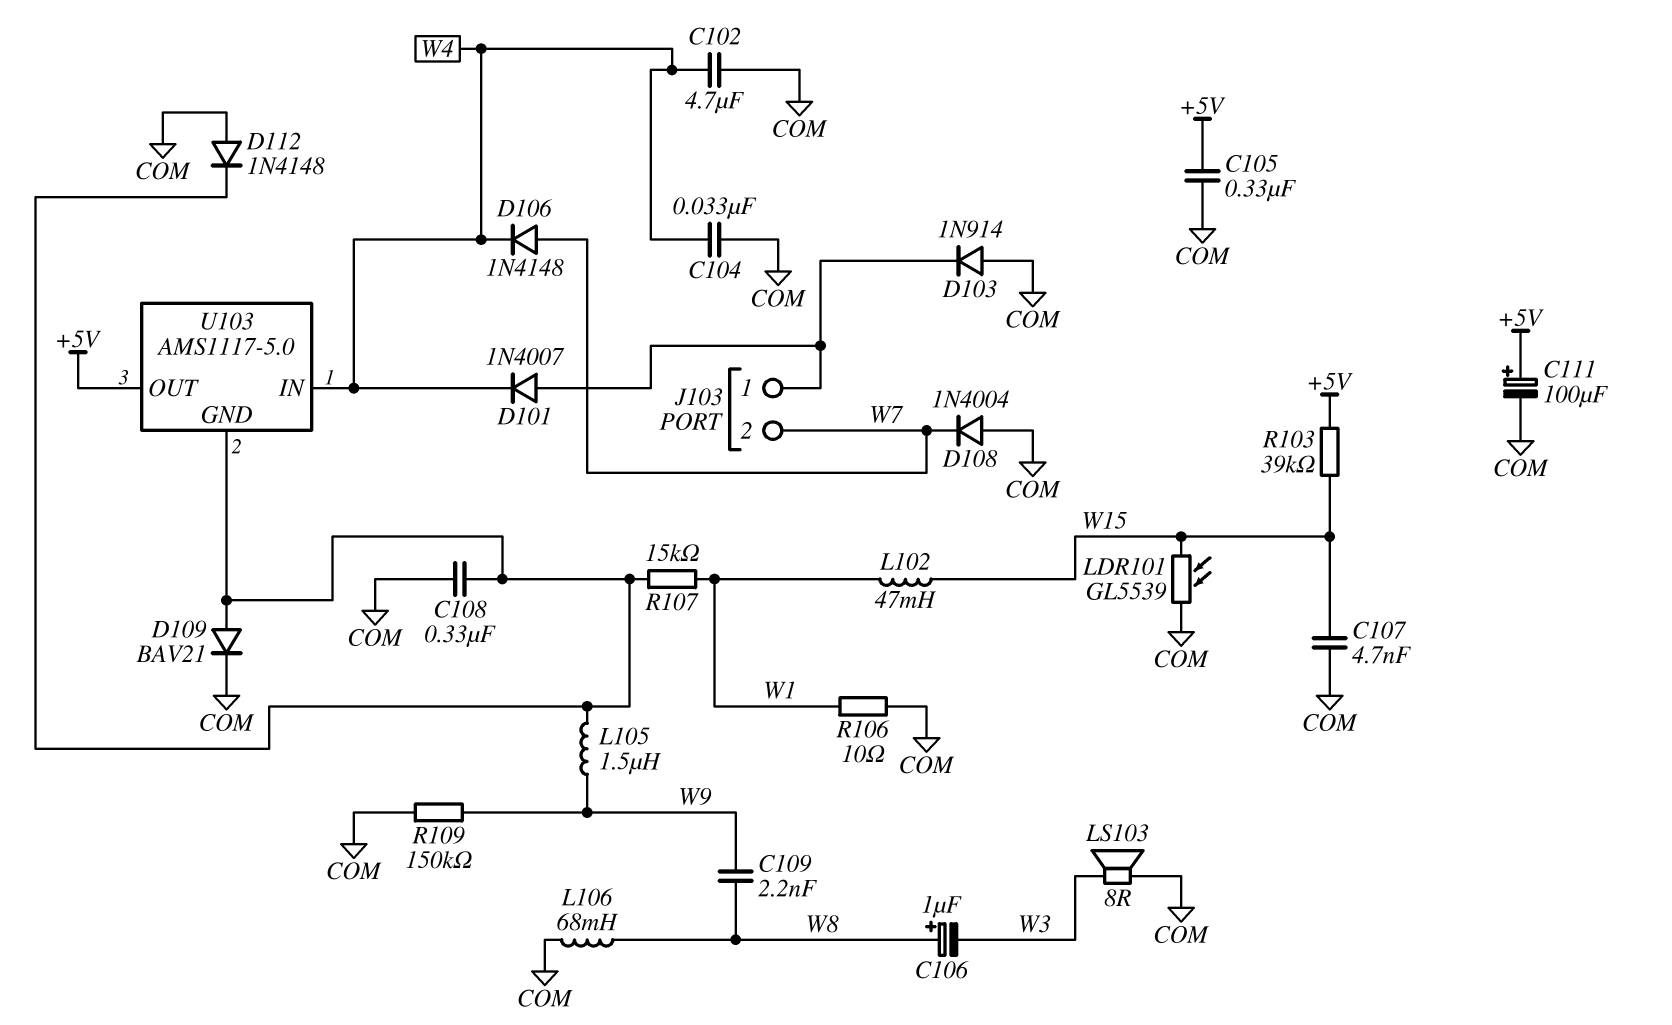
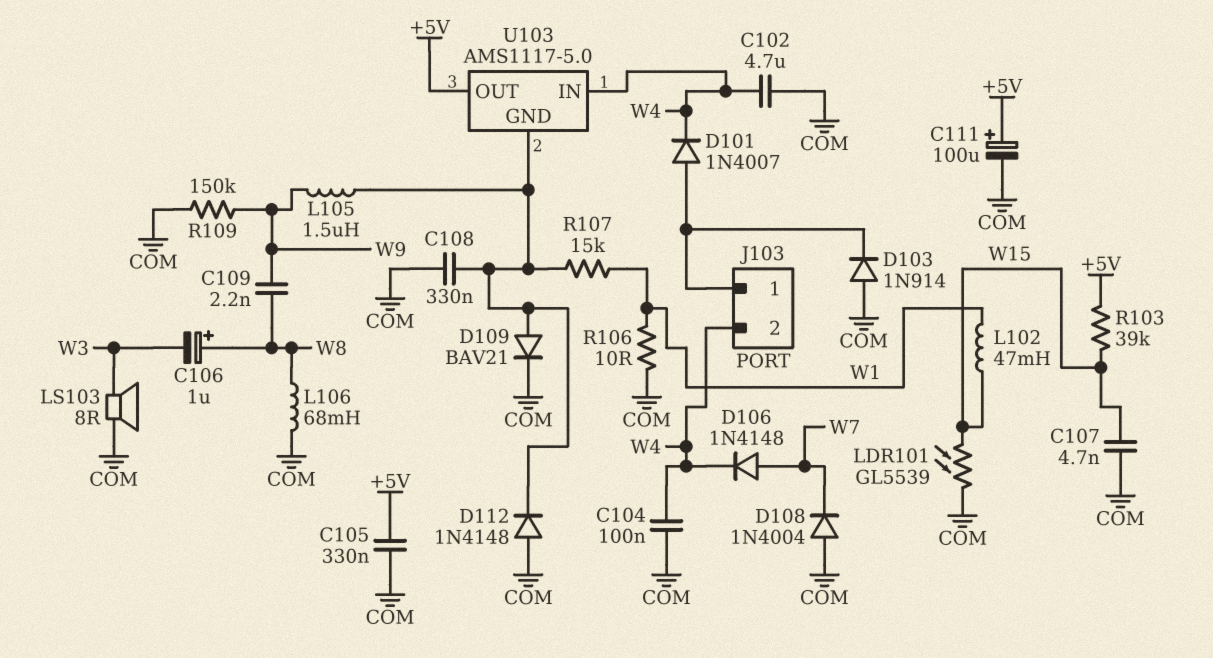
C104: 33nF (COM, W4) -> 100nF (COM, W4)
J103 pin 2: W7 -> W4

